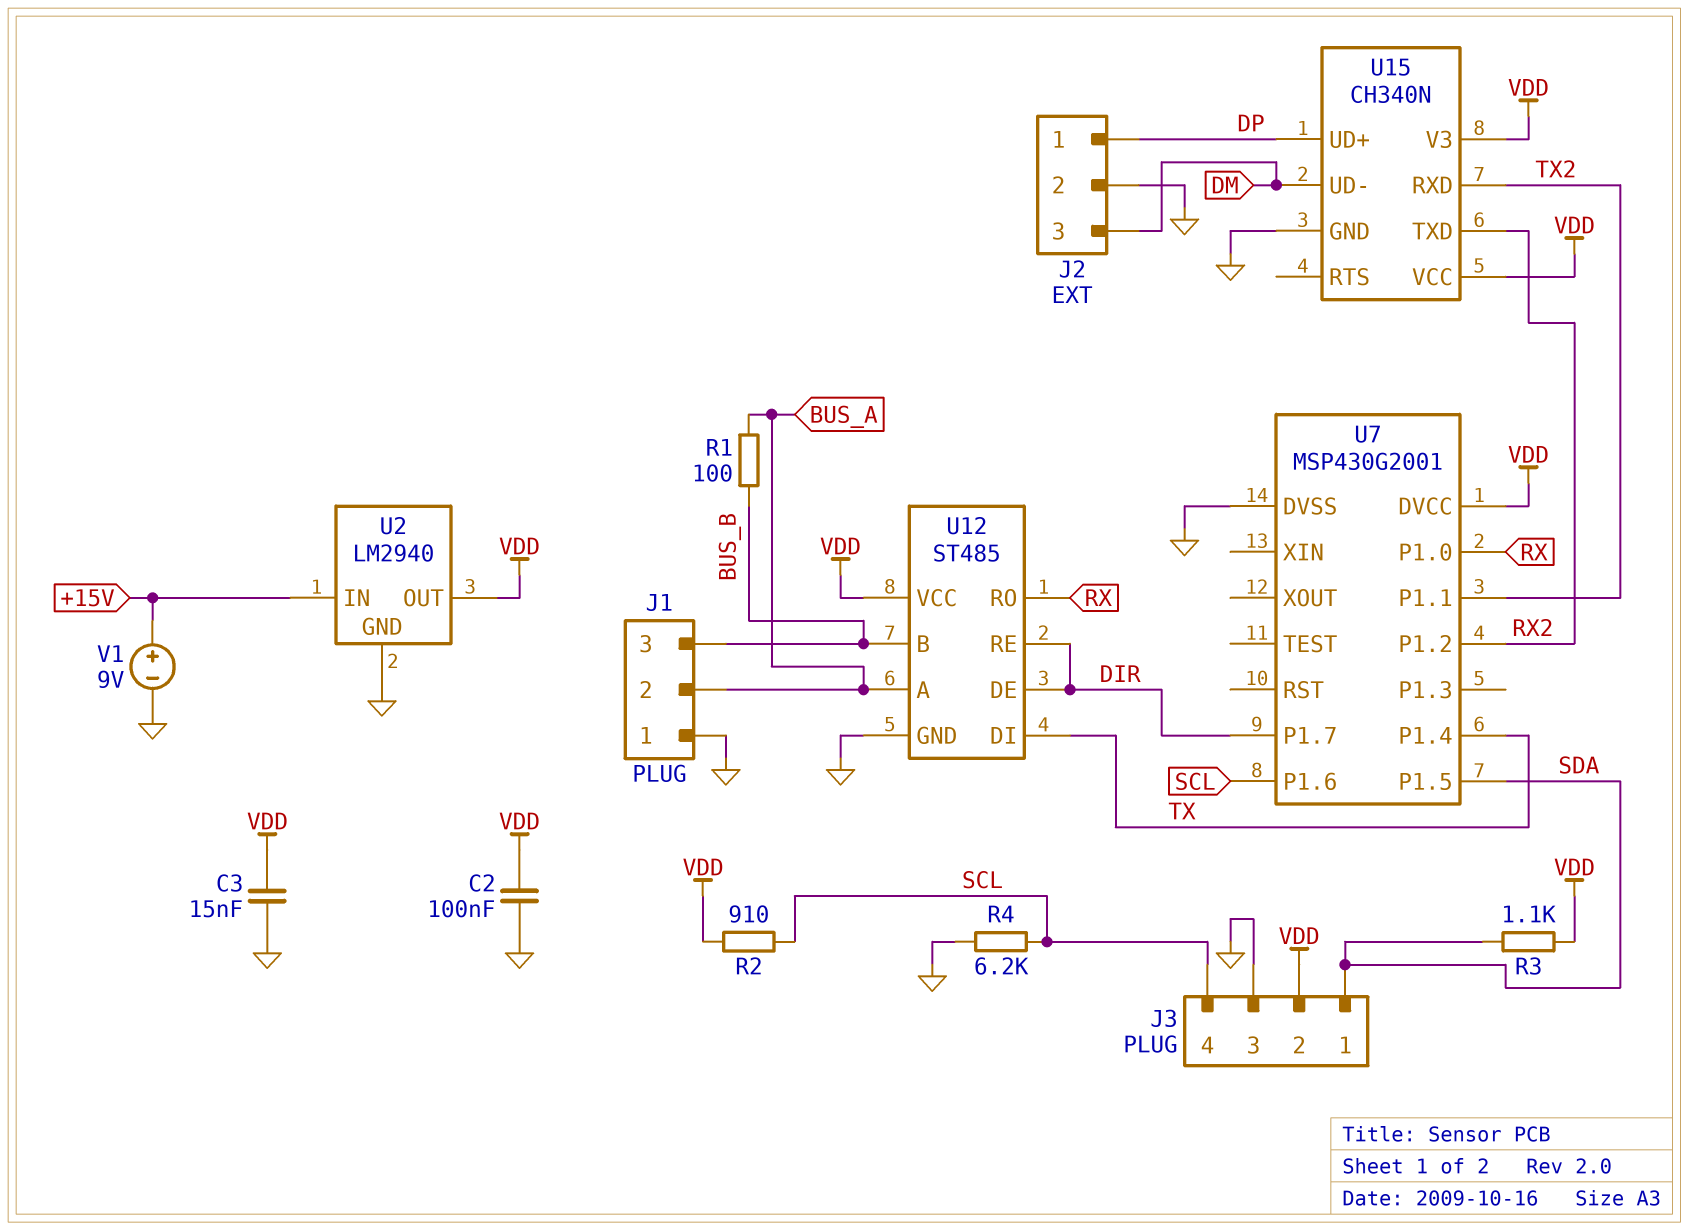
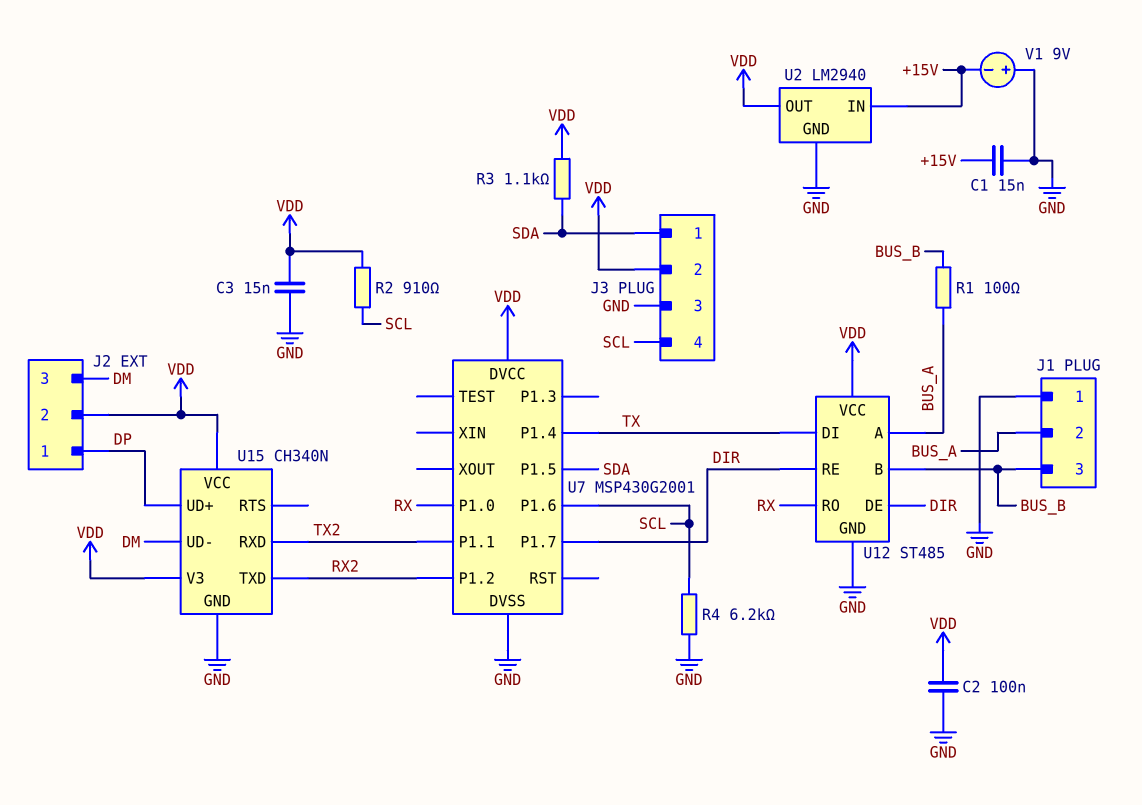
C1: none -> 15nF (+15V, GND)
J2 pin 2: GND -> VDD
V1: 9V (plus +15V, minus GND) -> 9V (plus GND, minus +15V)

